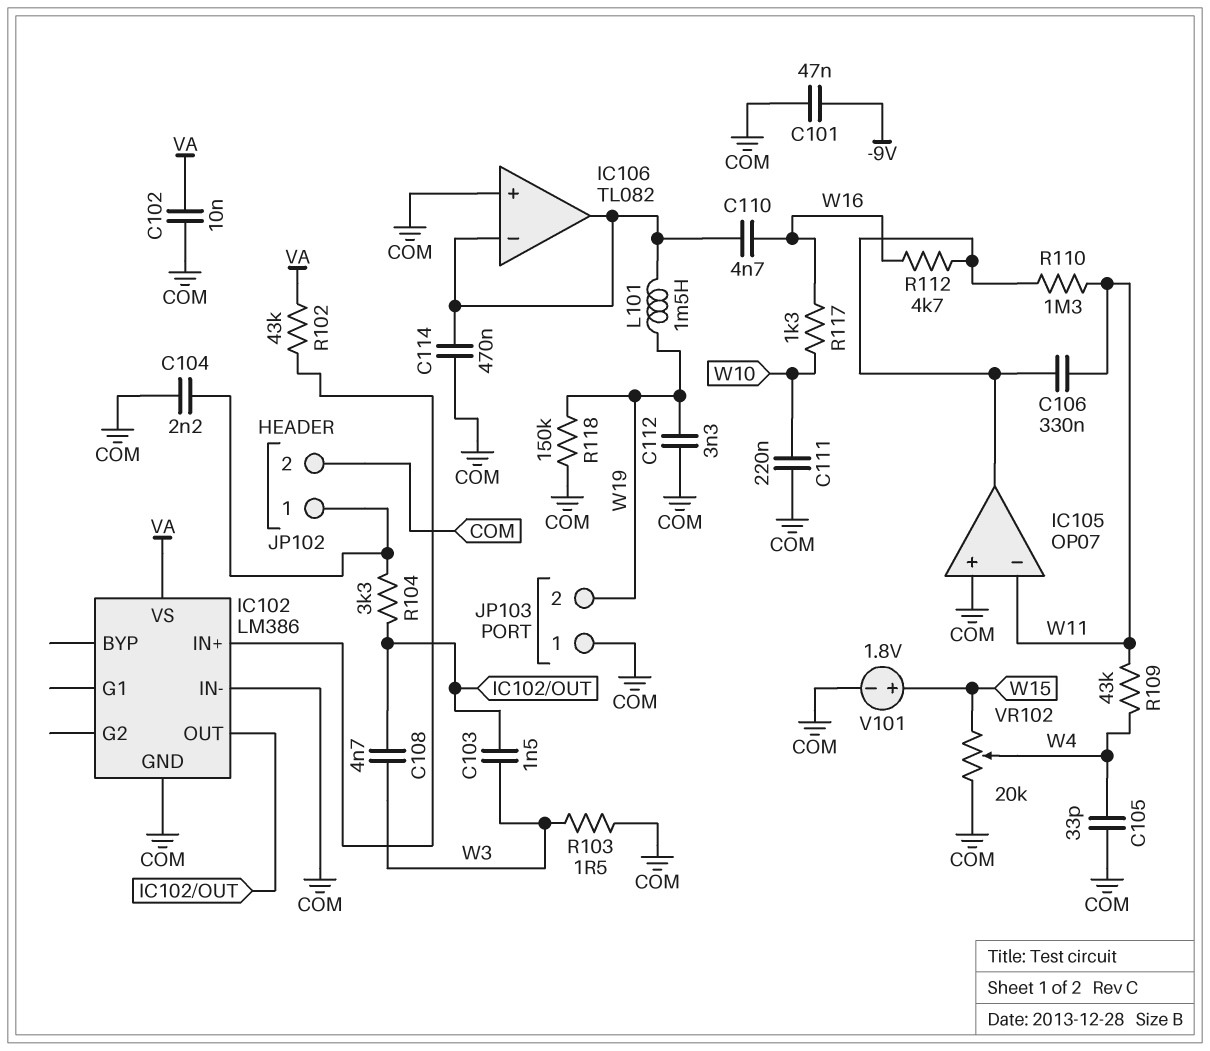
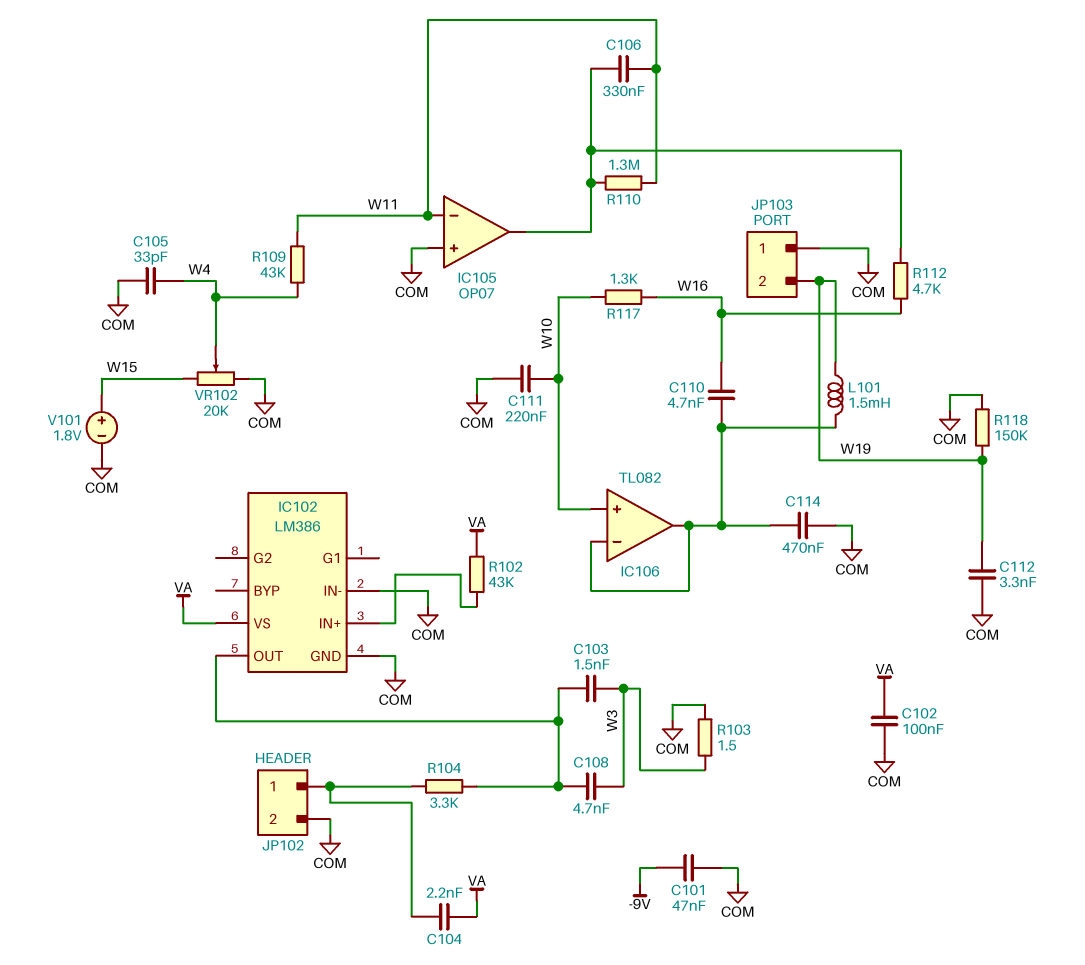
C102: 10nF (COM, VA) -> 100nF (COM, VA)
C104: 2.2nF (COM, JP102/1) -> 2.2nF (JP102/1, VA)
IC106 pin in+: COM -> W10

